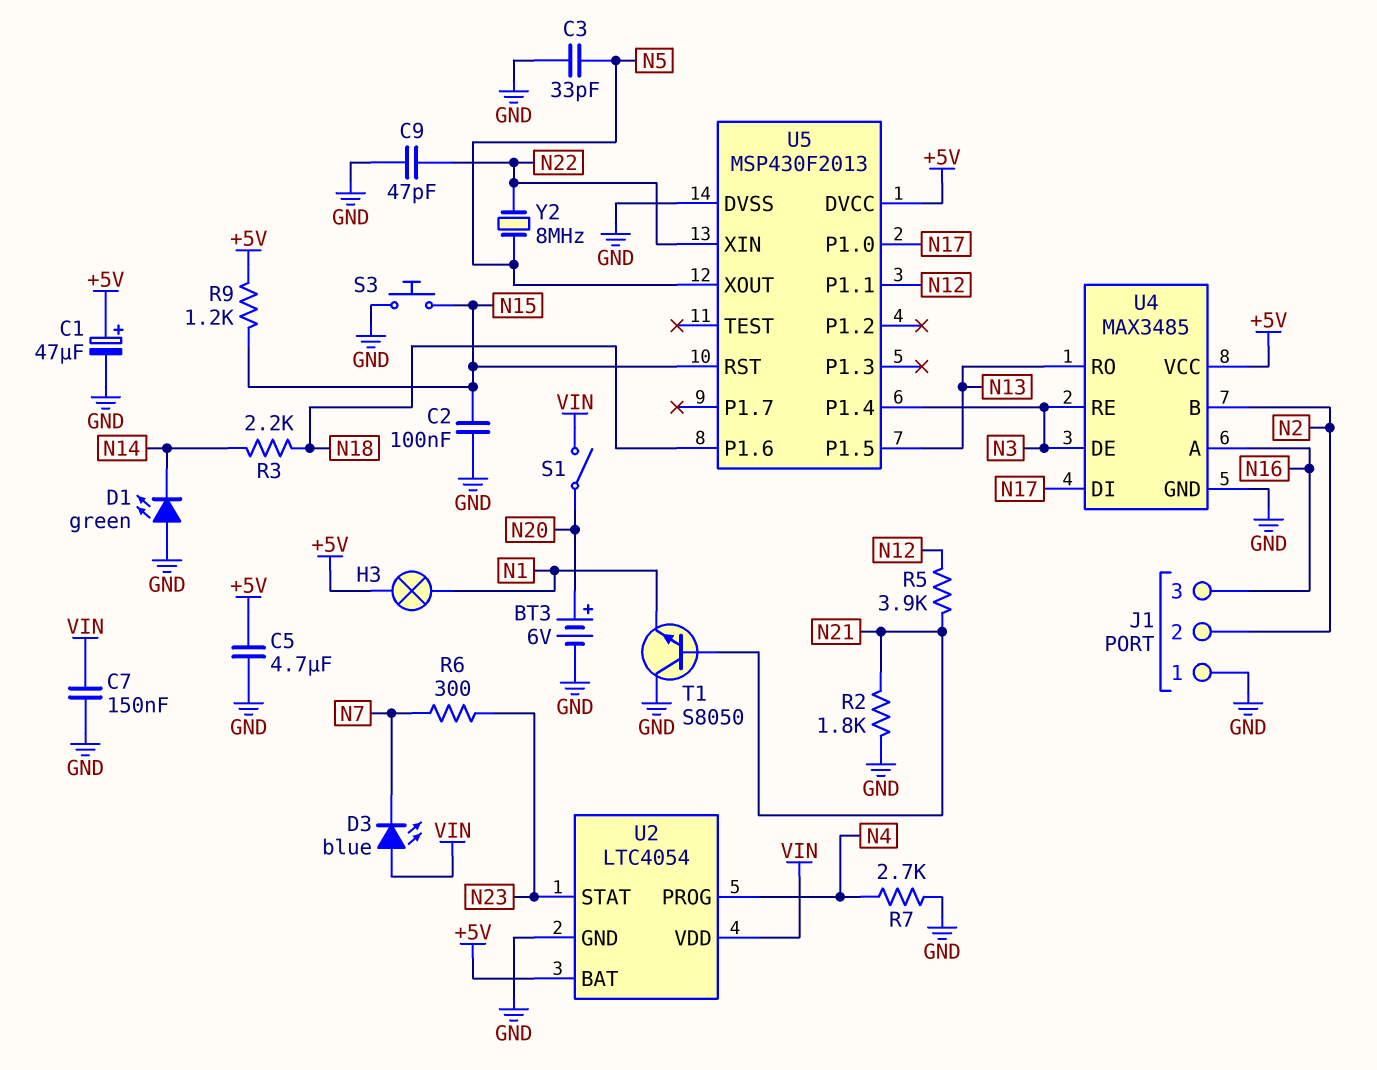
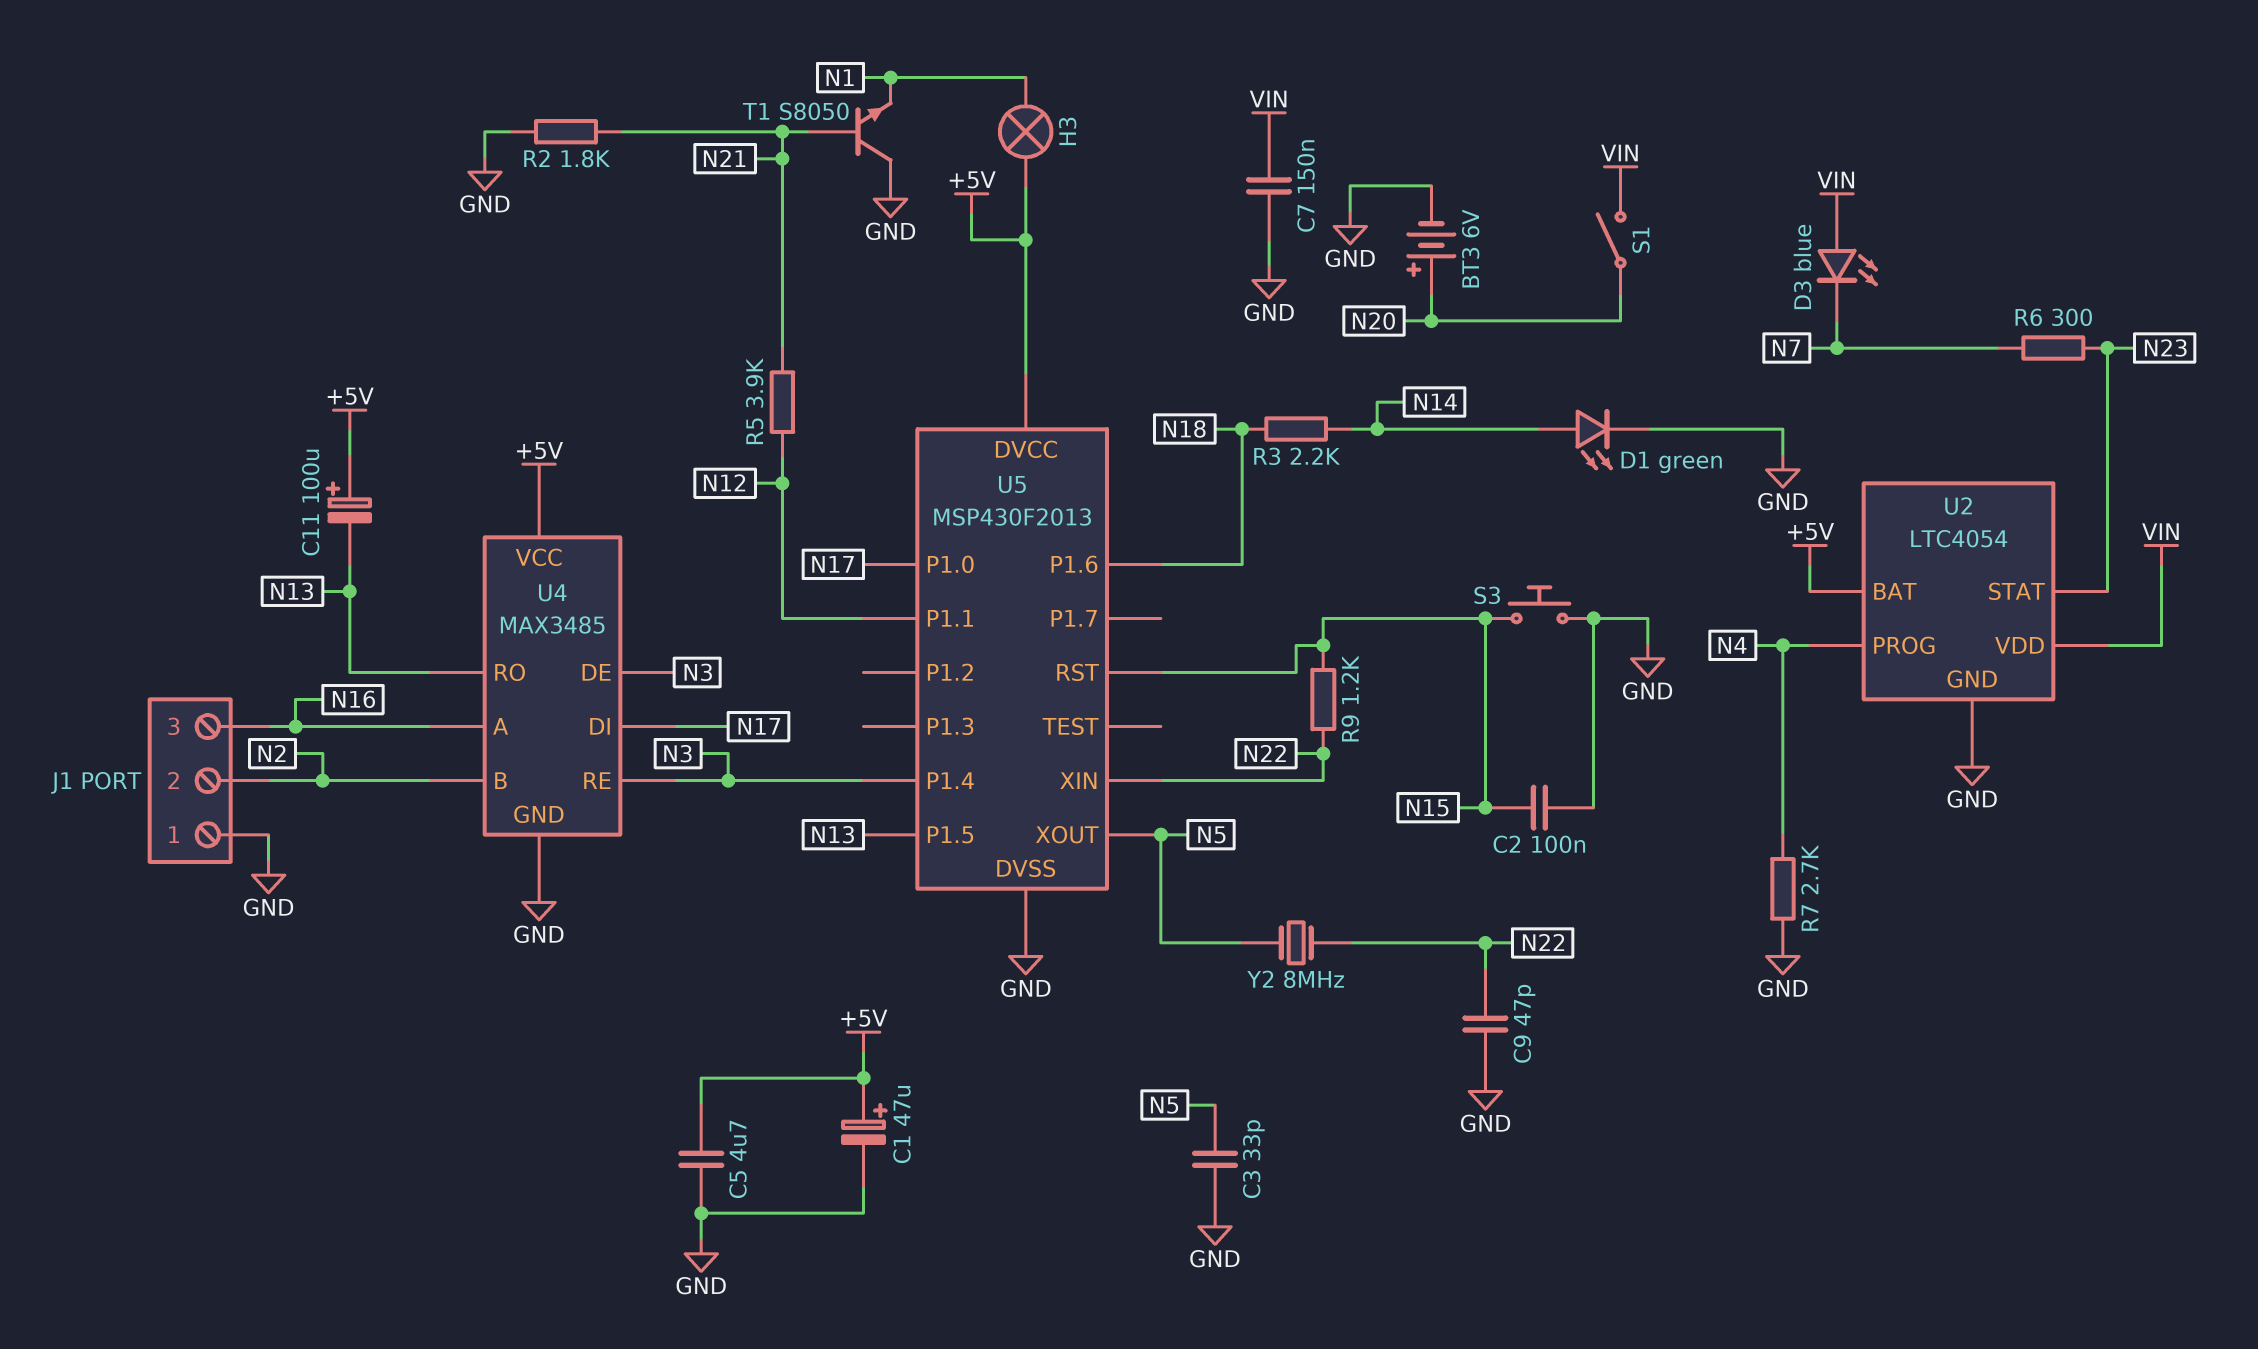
C11: none -> 100uF (plus +5V, minus N13)
D1: LED green (A GND, K N14) -> LED green (A N14, K GND)
R9: 1.2k (+5V, N15) -> 1.2k (N15, N22)

